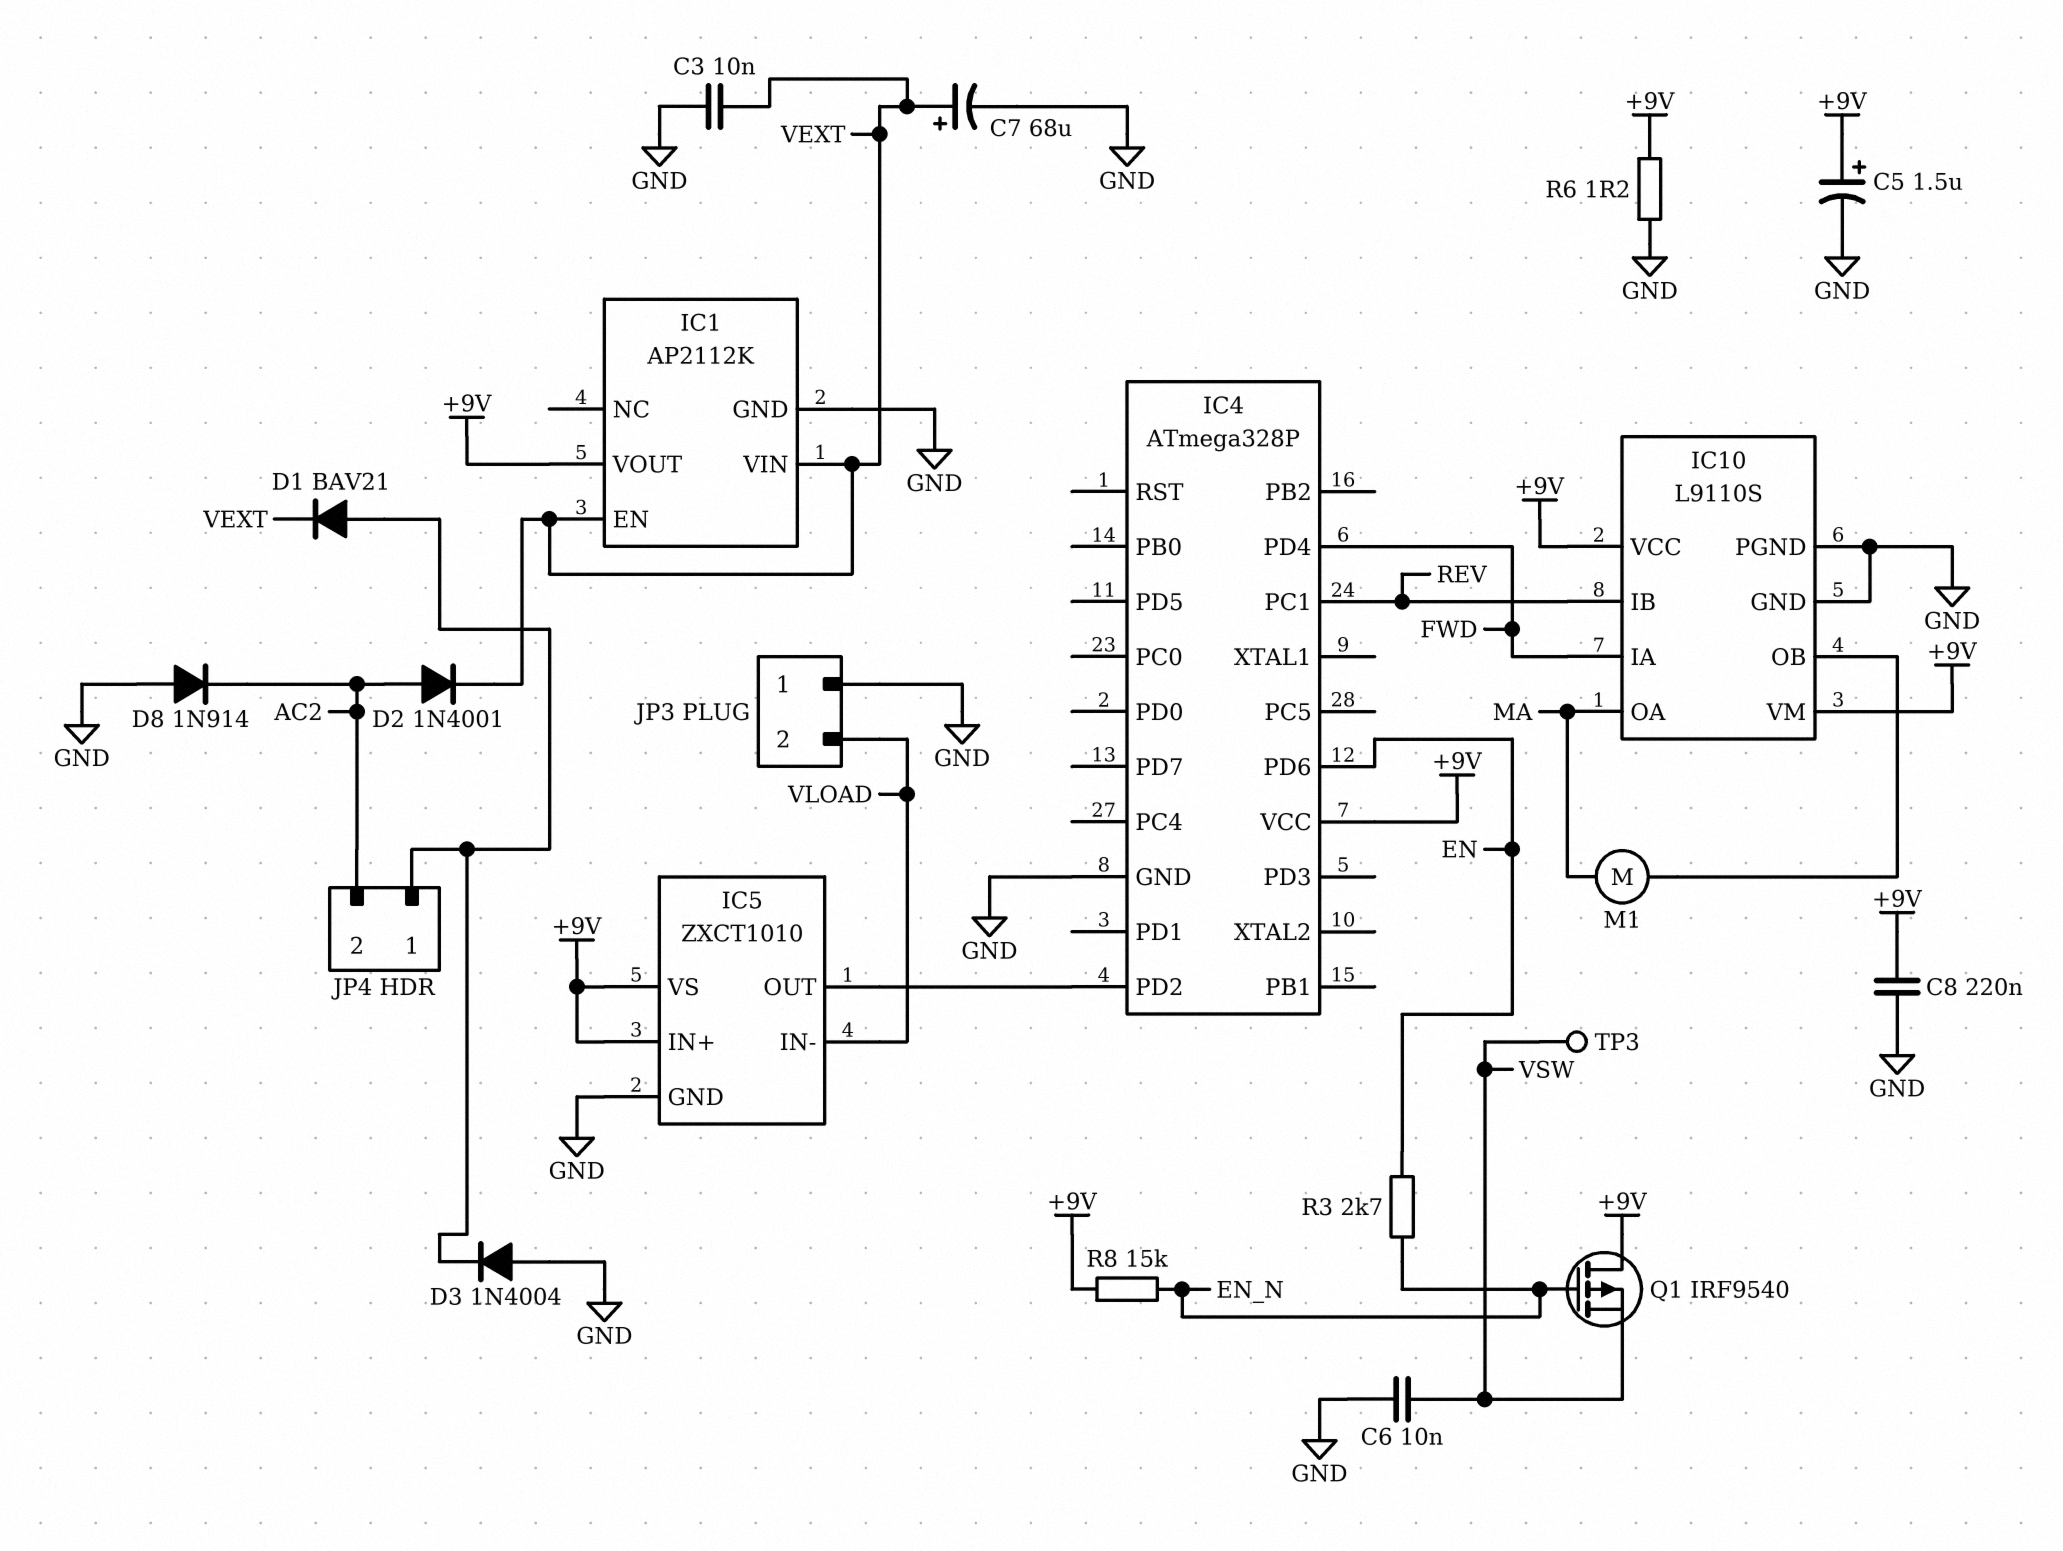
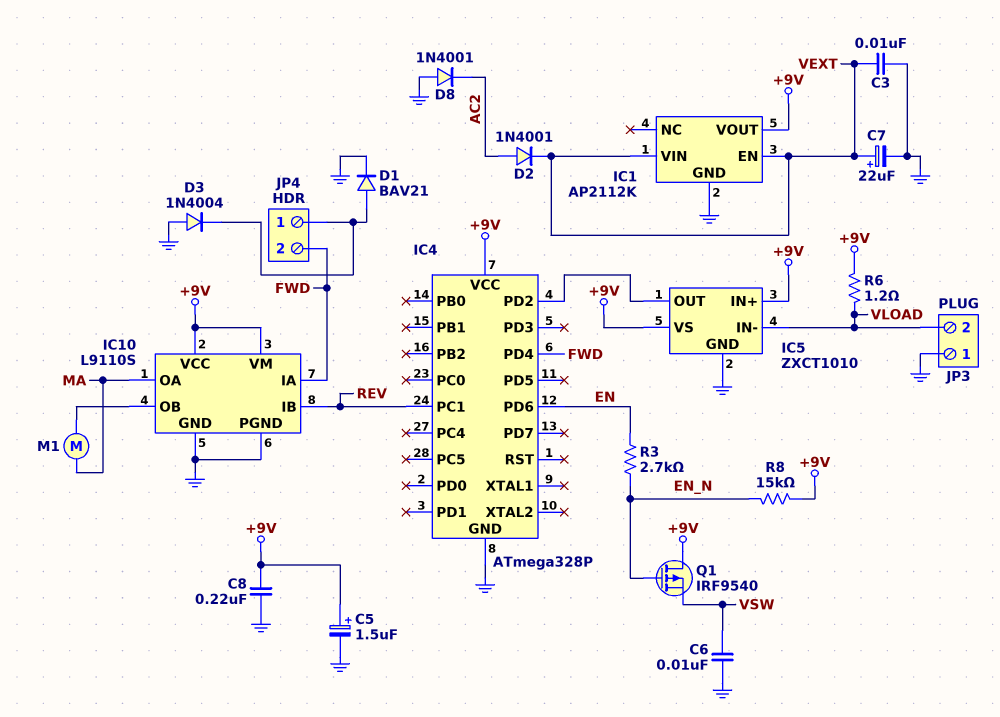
C7: 68uF (plus VEXT, minus GND) -> 22uF (plus VEXT, minus GND)
D1: diode BAV21 (A JP4/1, K VEXT) -> diode BAV21 (A JP4/1, K GND)
D8: diode 1N914 (A GND, K AC2) -> diode 1N4001 (A GND, K AC2)
JP4 pin 2: AC2 -> FWD
R6: 1.2 (+9V, GND) -> 1.2 (+9V, VLOAD)
TP3: test point (VSW) -> none

